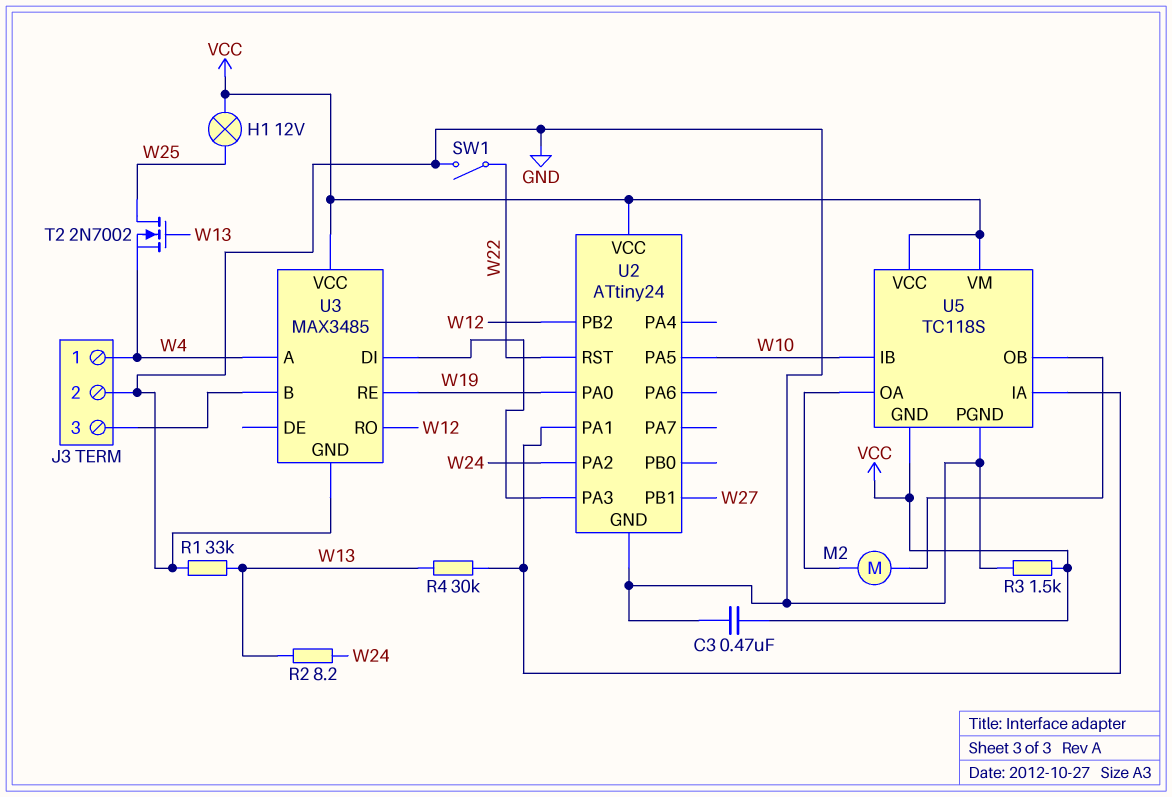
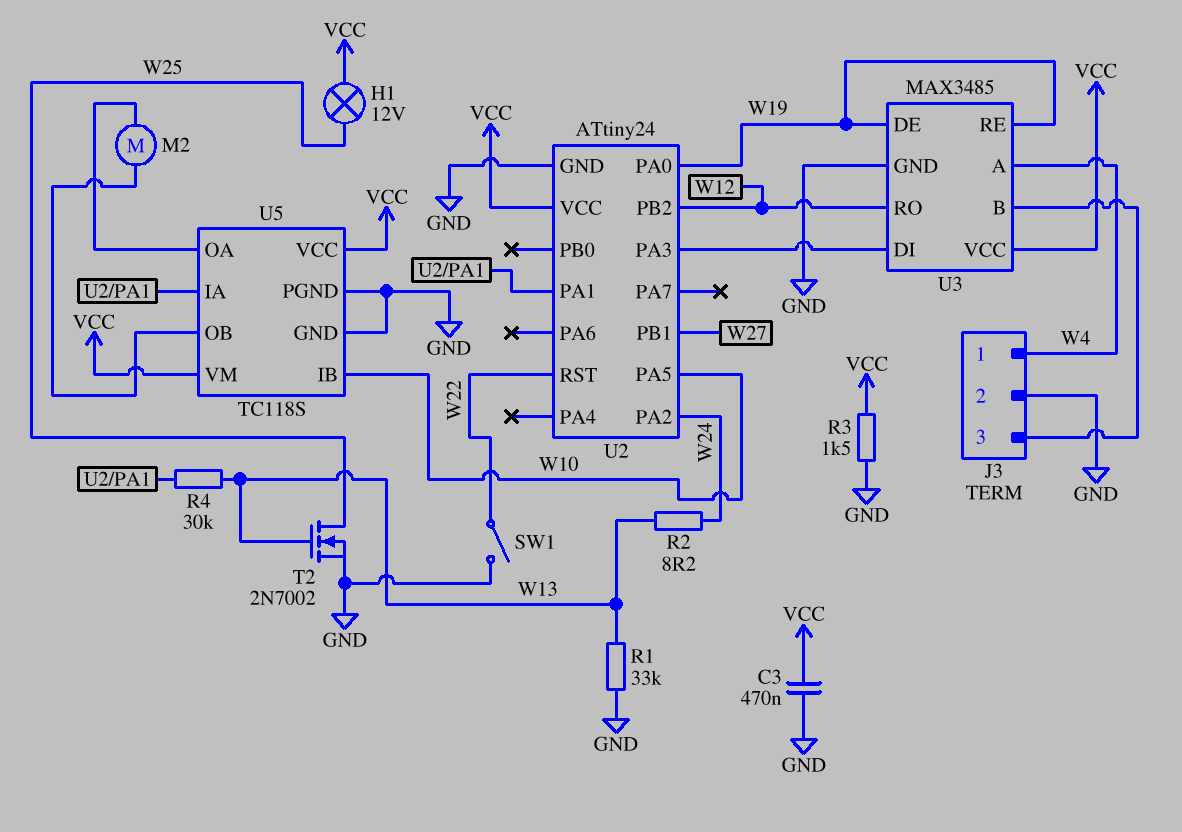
T2: NMOS 2N7002 (G W13, D W25, S W4) -> NMOS 2N7002 (G W13, D W25, S GND)
U3 pin DE: none -> W19
U5 pin GND: VCC -> GND

